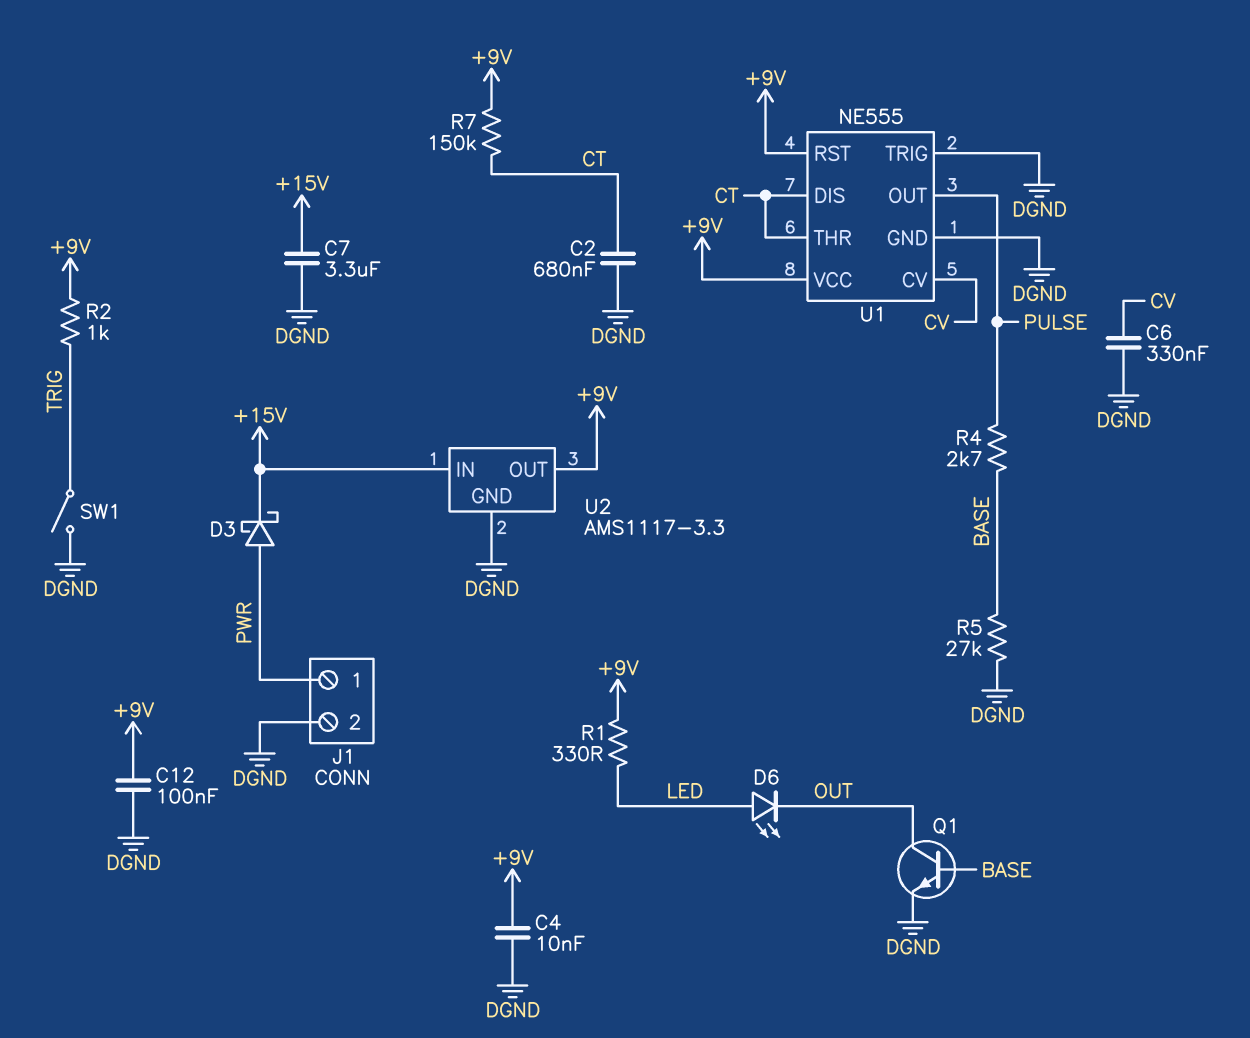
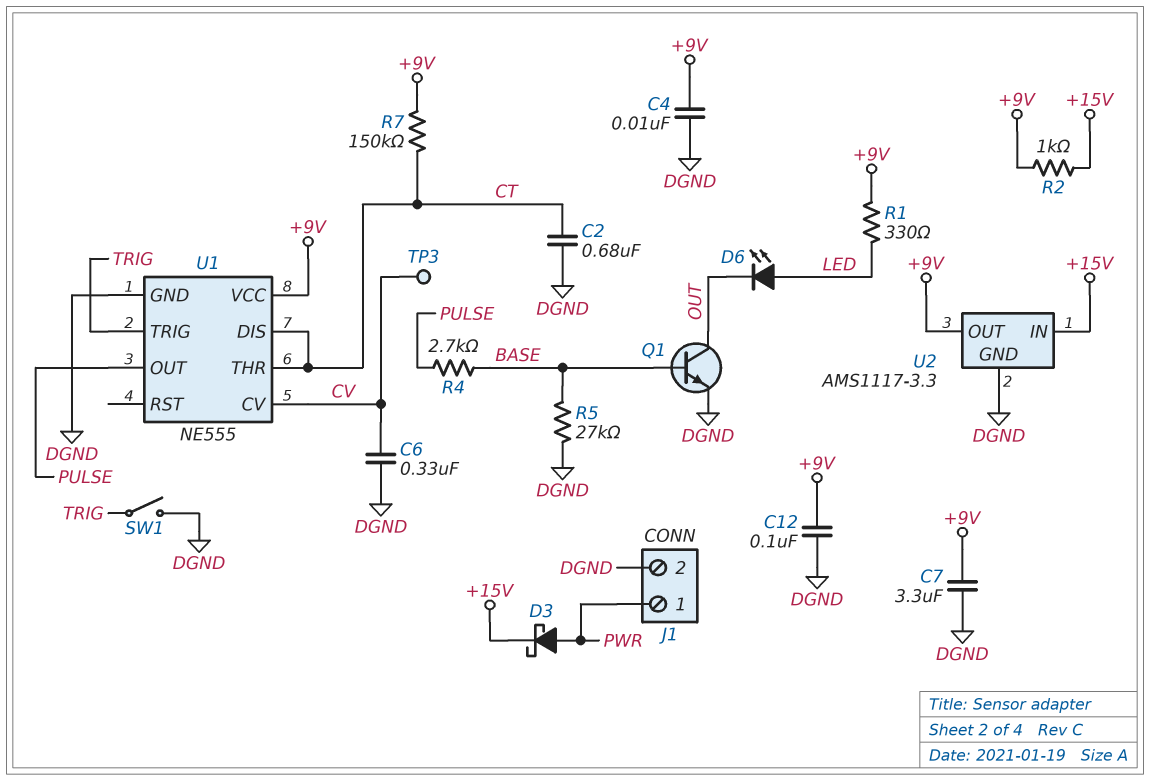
C7: 3.3uF (+15V, DGND) -> 3.3uF (+9V, DGND)
R2: 1k (+9V, TRIG) -> 1k (+9V, +15V)
TP3: none -> test point (CV)
U1 pin RST: +9V -> none
U1 pin TRIG: DGND -> TRIG

